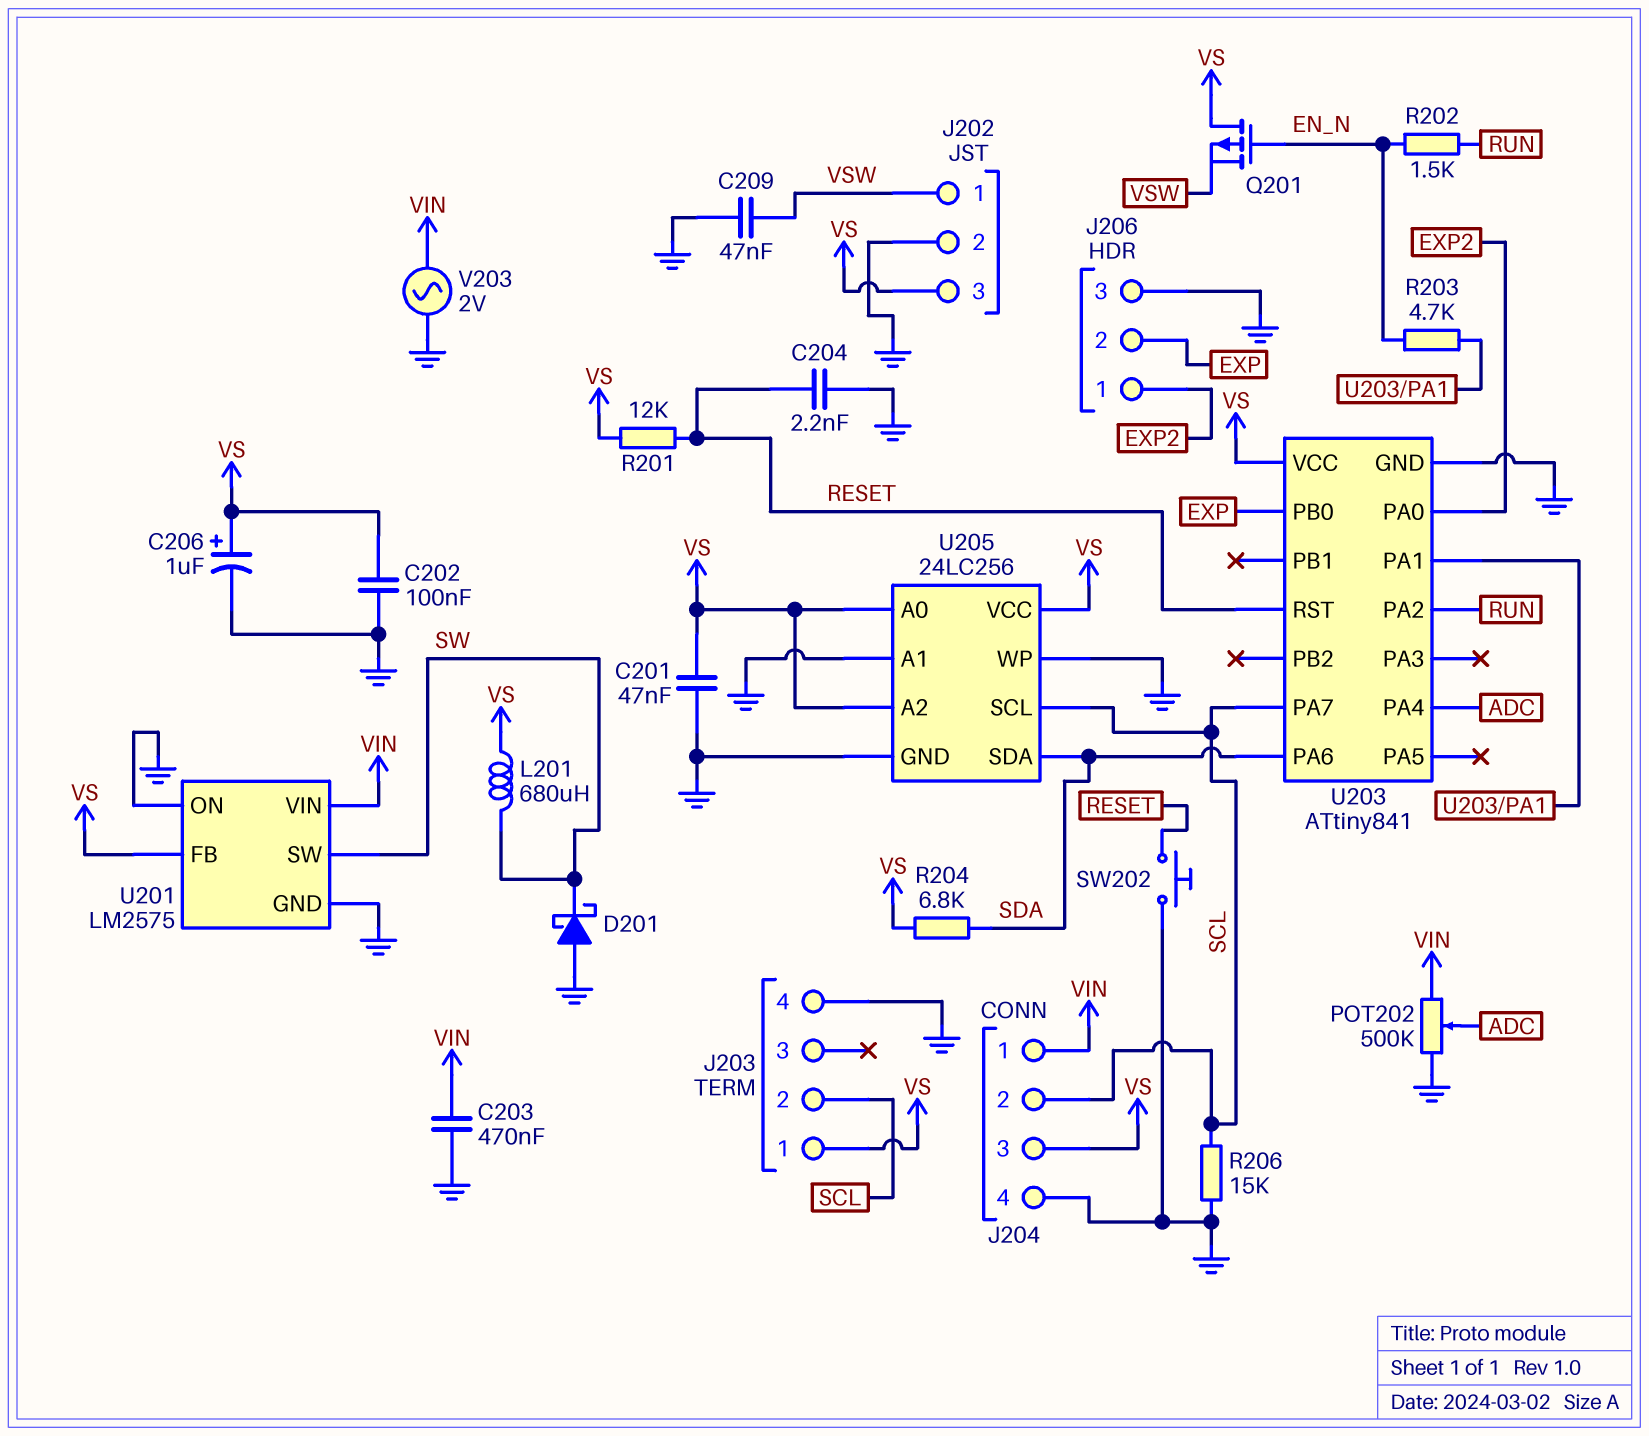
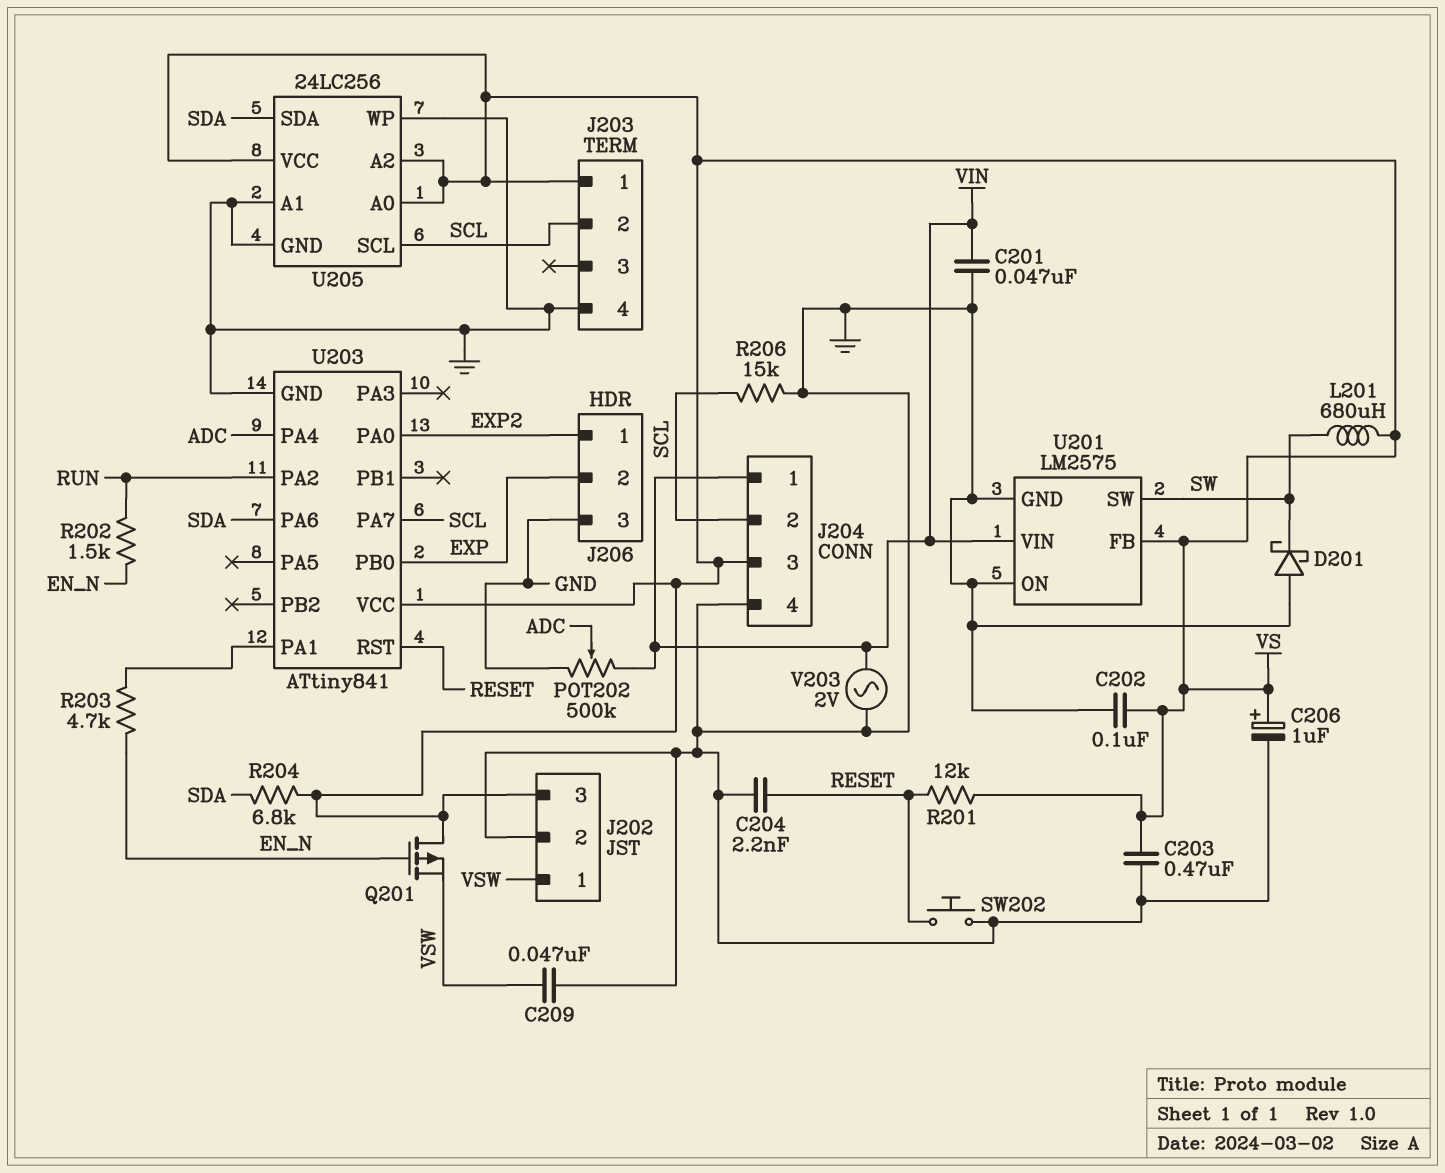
C201: 47nF (GND, VS) -> 47nF (GND, VIN)
C203: 470nF (GND, VIN) -> 470nF (GND, VS)

